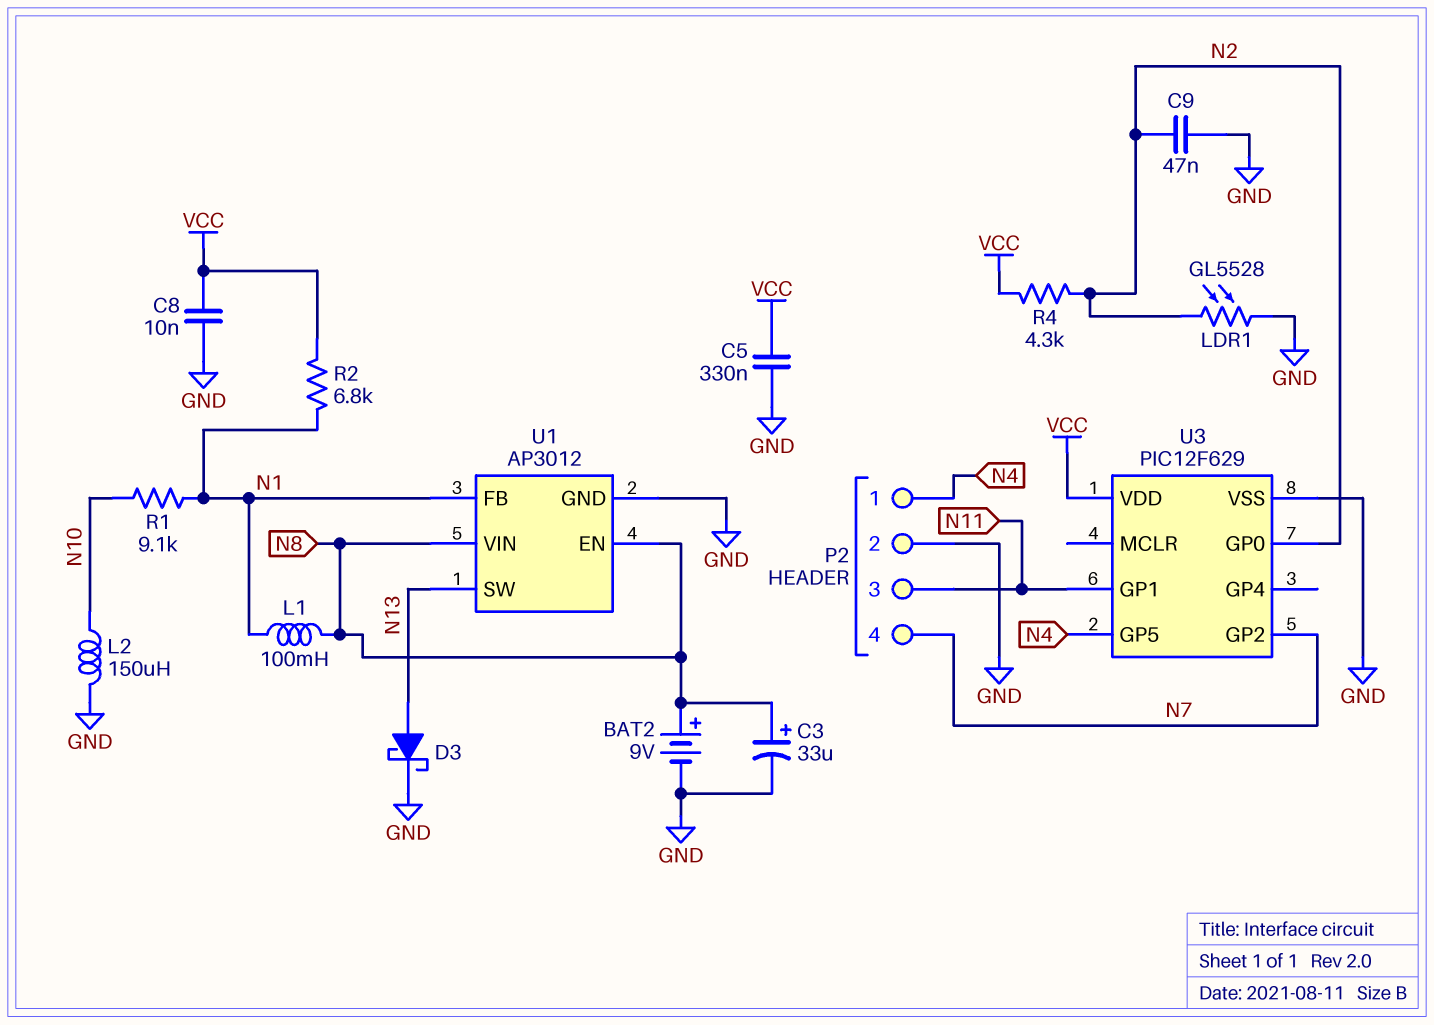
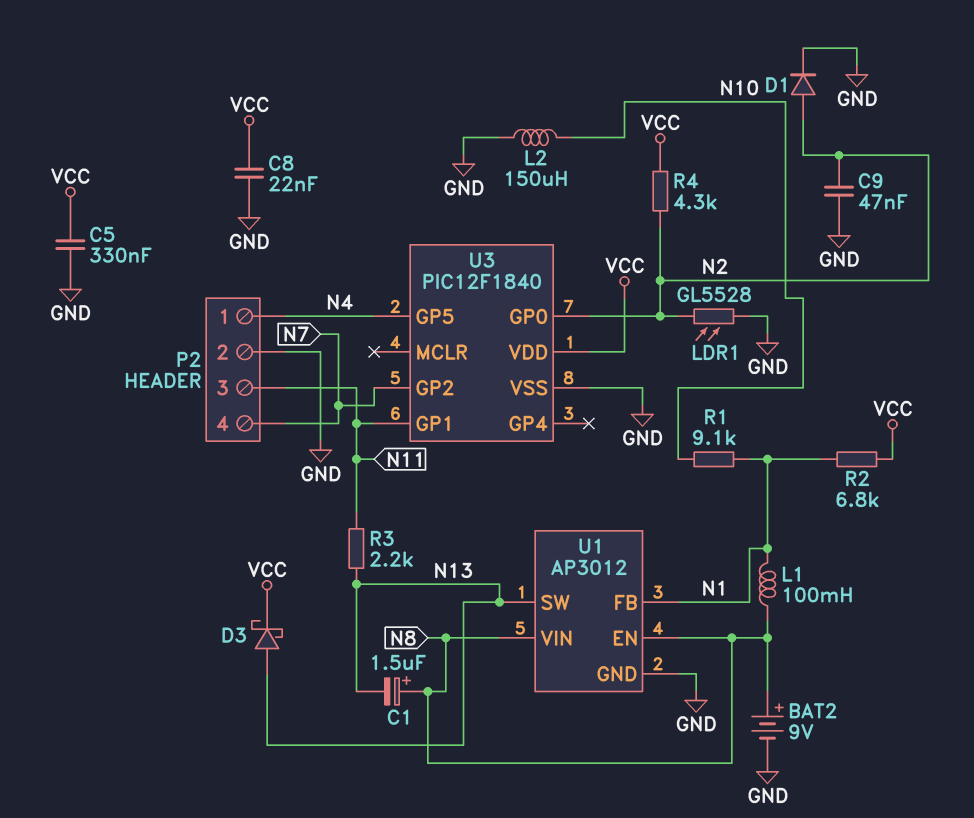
C1: none -> 1.5uF (plus N8, minus N13)
C3: 33uF (plus N8, minus GND) -> none
C8: 10nF (GND, VCC) -> 22nF (GND, VCC)
D1: none -> diode (A N2, K GND)
D3: schottky (A N13, K GND) -> schottky (A N13, K VCC)
R3: none -> 2.2k (N11, N13)
U3: PIC12F629 -> PIC12F1840

